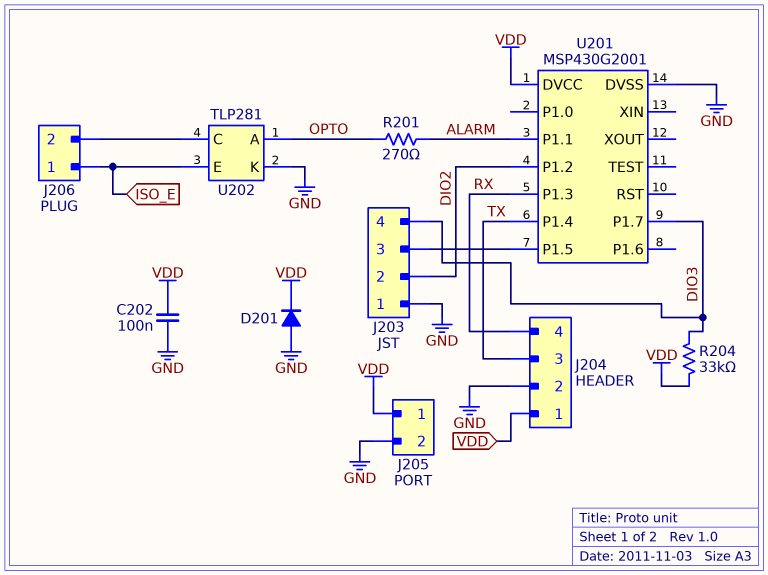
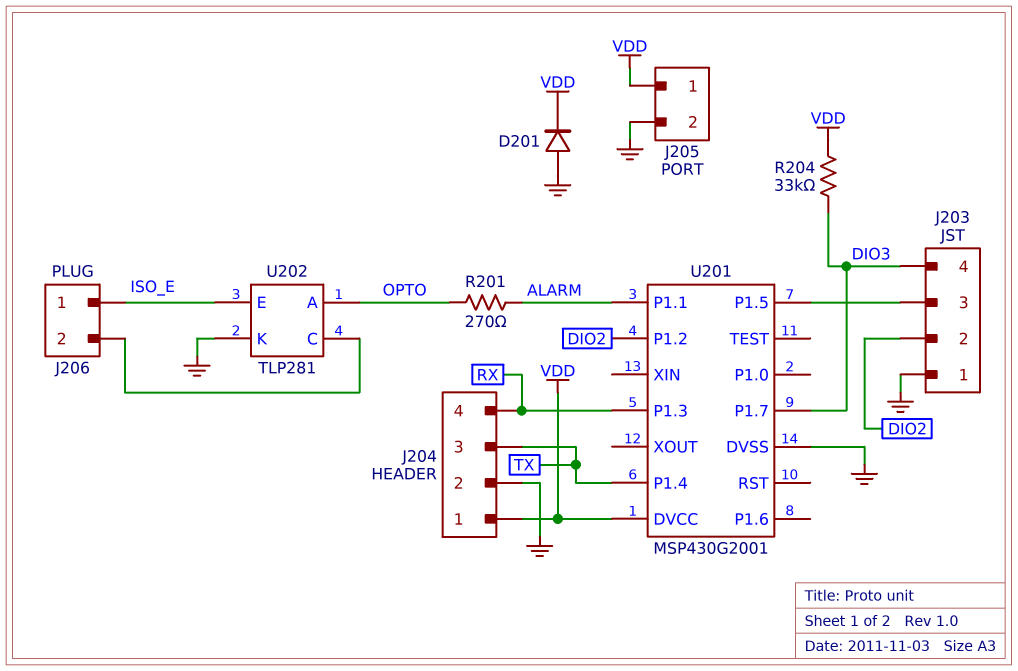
C202: 100nF (GND, VDD) -> none

